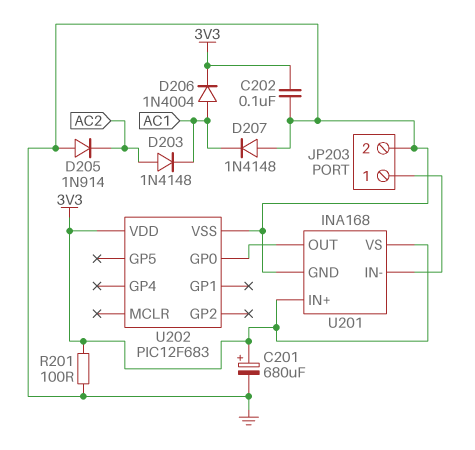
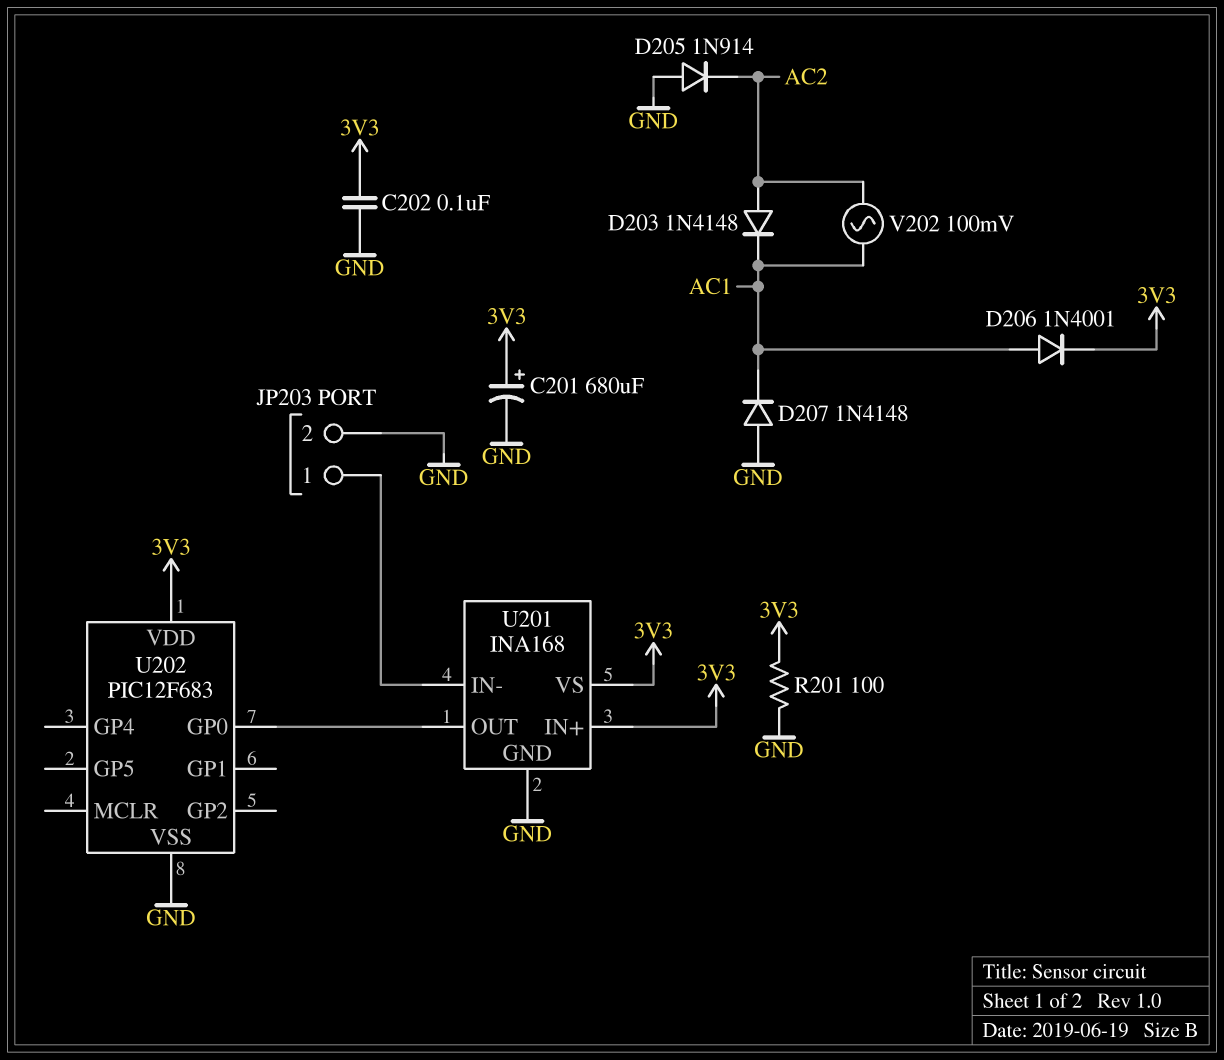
D206: diode 1N4004 (A AC1, K 3V3) -> diode 1N4001 (A AC1, K 3V3)
V202: none -> AC 100mV (AC1, AC2)

